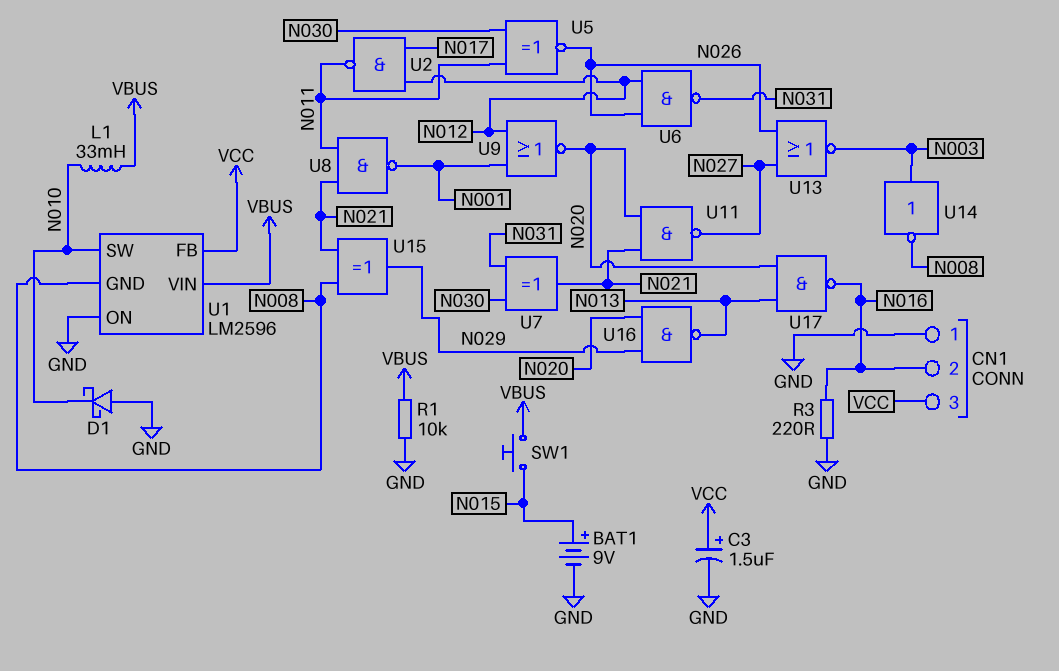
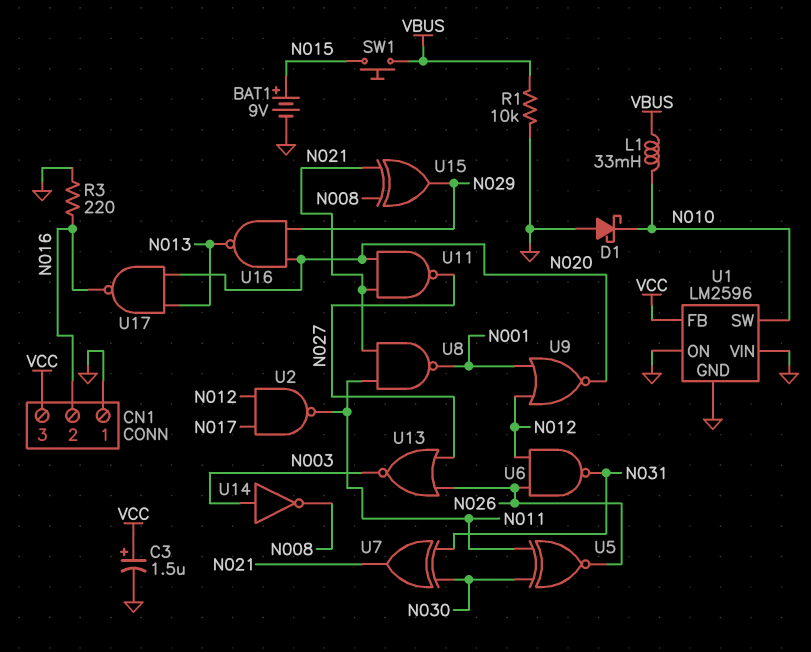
U1 pin GND: N008 -> GND
U1 pin VIN: VBUS -> GND

